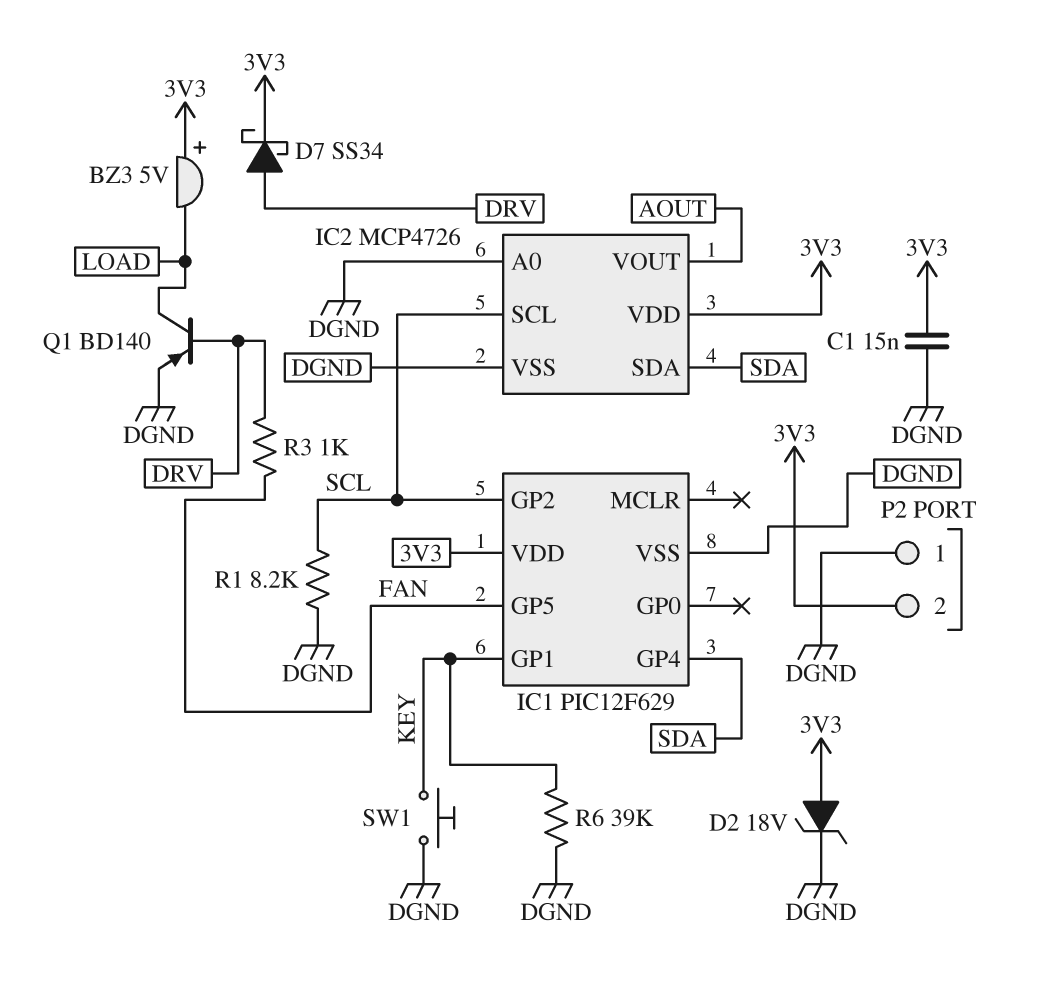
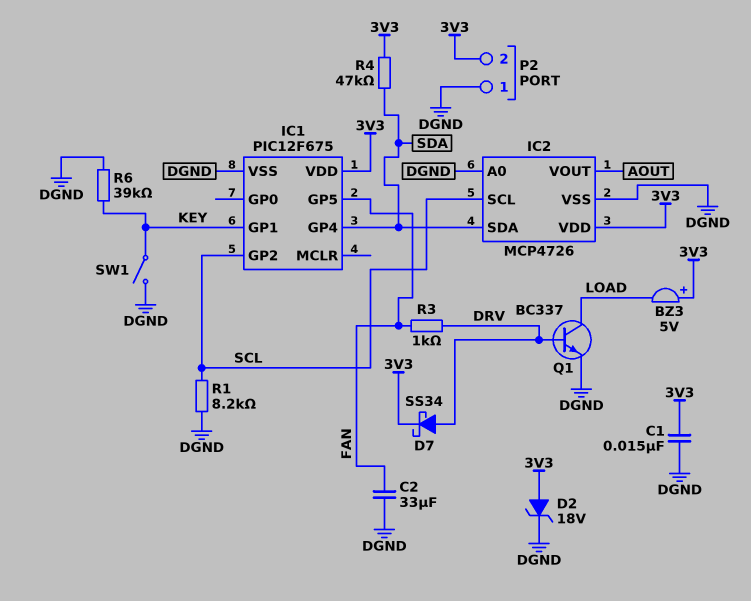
C2: none -> 33uF (DGND, FAN)
IC1: PIC12F629 -> PIC12F675
Q1: PNP BD140 (B DRV, C LOAD, E DGND) -> NPN BC337 (B DRV, C LOAD, E DGND)
R4: none -> 47k (3V3, SDA)
SW1: button (DGND, KEY) -> switch (DGND, KEY)

